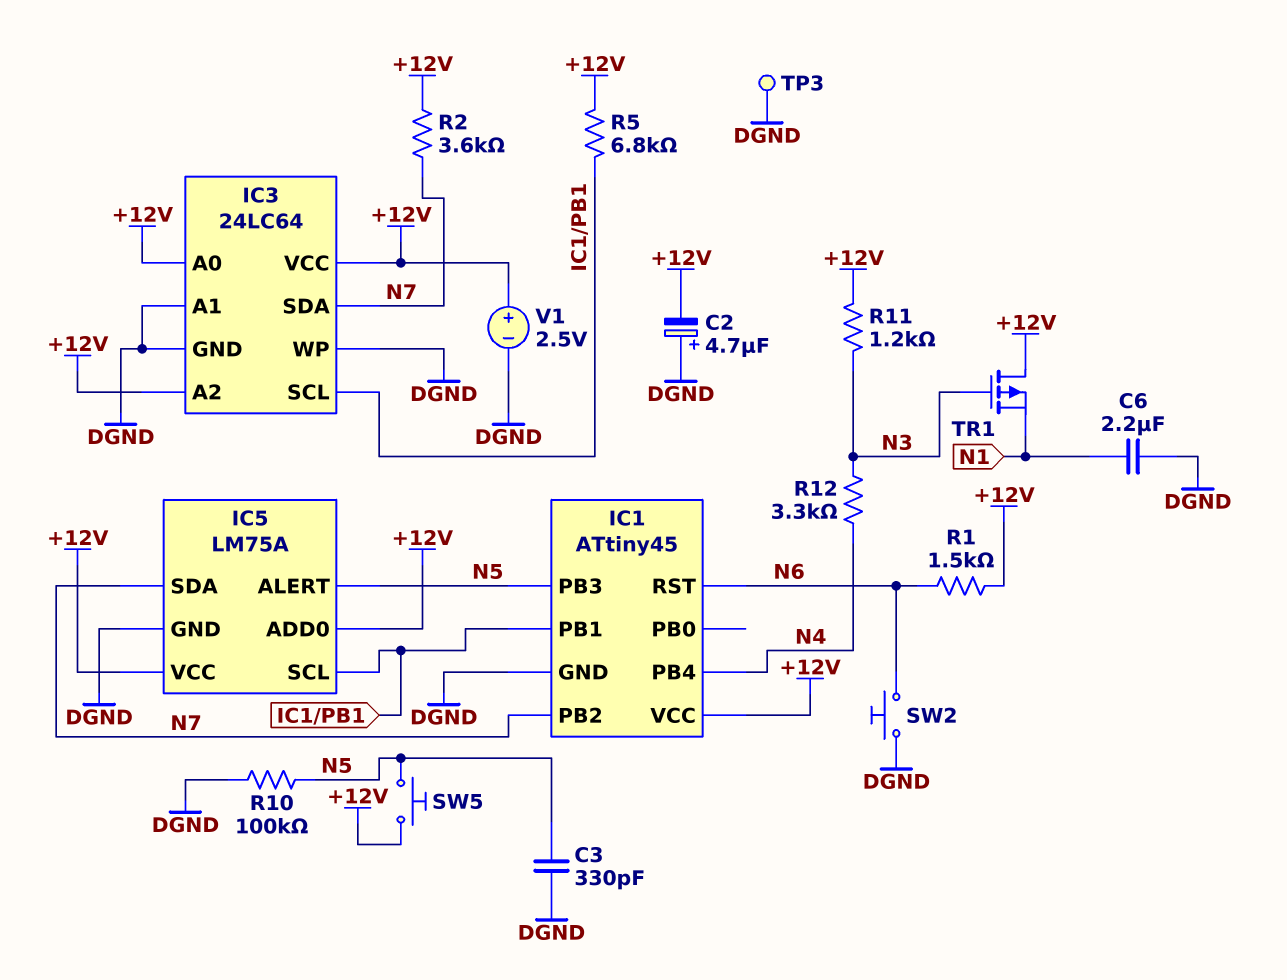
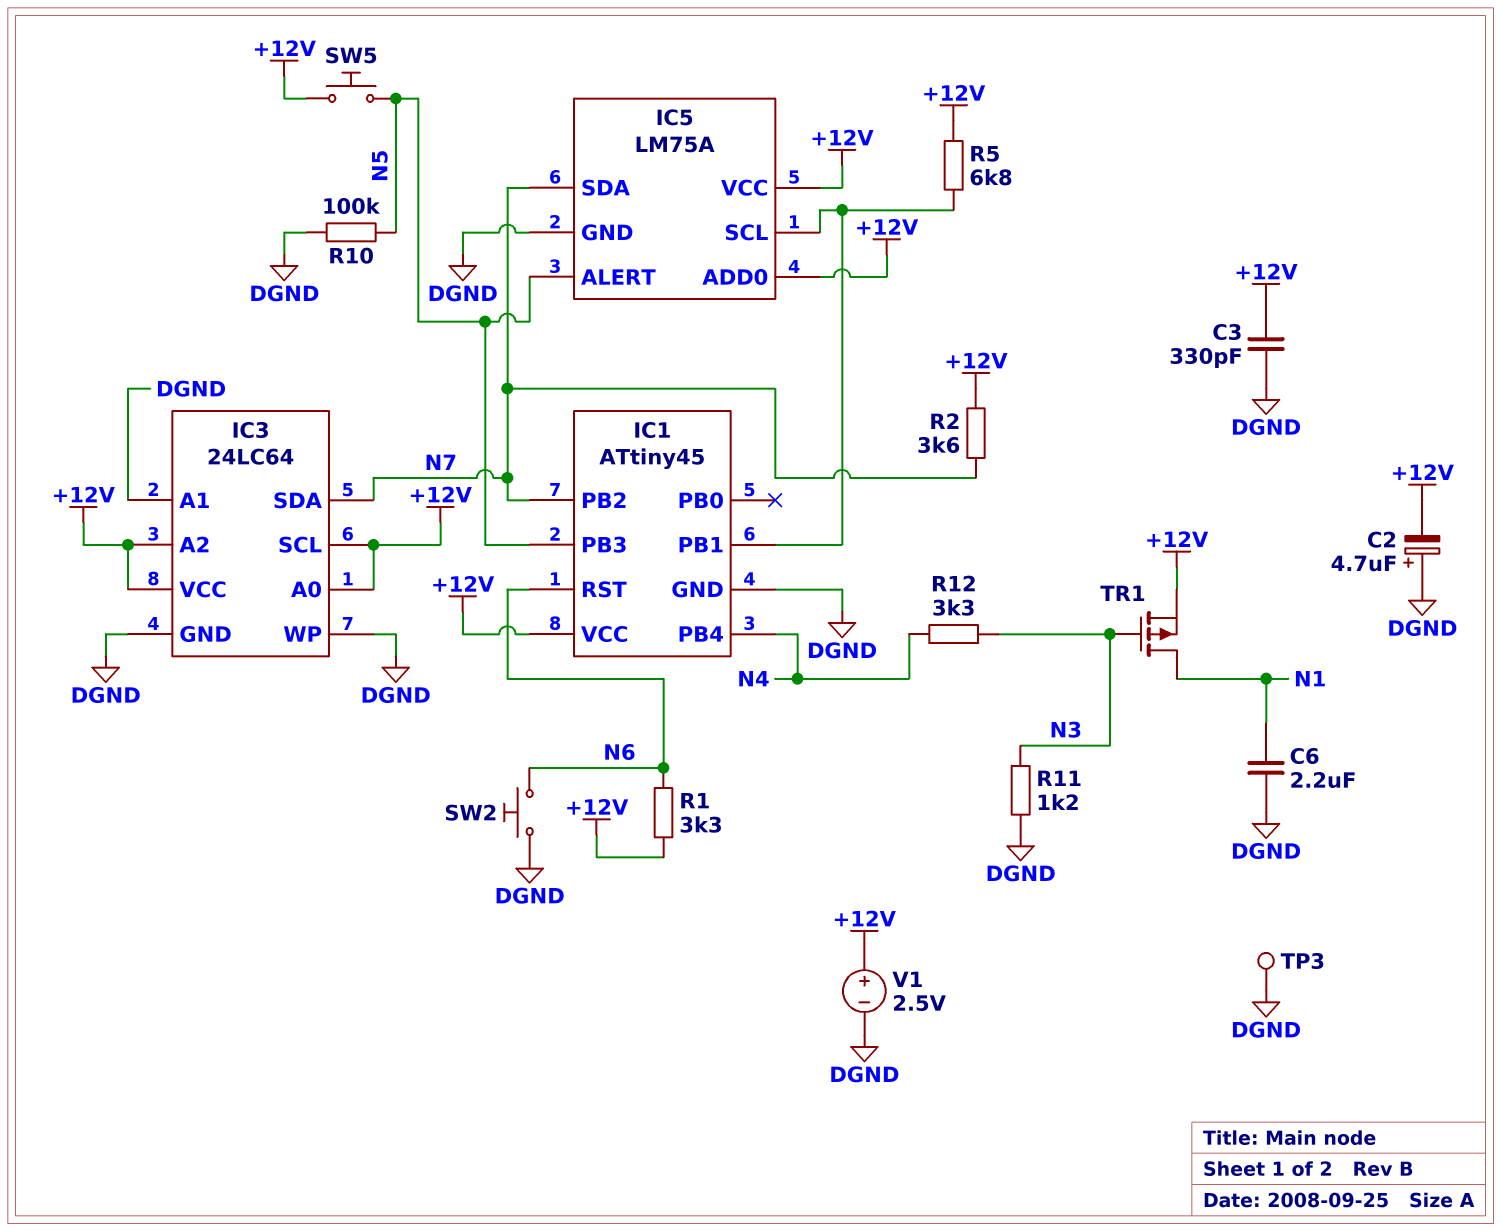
C3: 330pF (DGND, N5) -> 330pF (+12V, DGND)
IC3 pin SCL: IC1/PB1 -> +12V
R1: 1.5k (+12V, N6) -> 3.3k (+12V, N6)
R11: 1.2k (+12V, N3) -> 1.2k (DGND, N3)
TR1: PMOS (G N3, D +12V, S N1) -> PMOS (G N3, D N1, S +12V)

